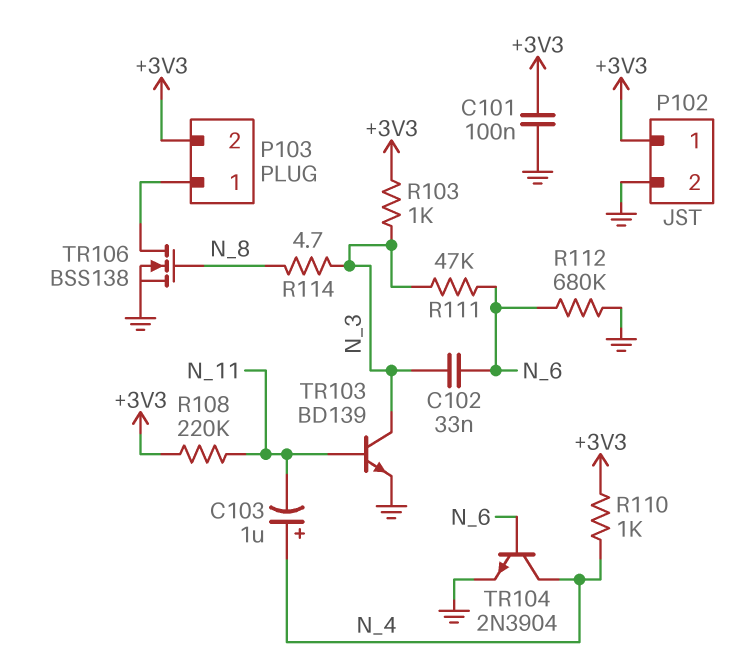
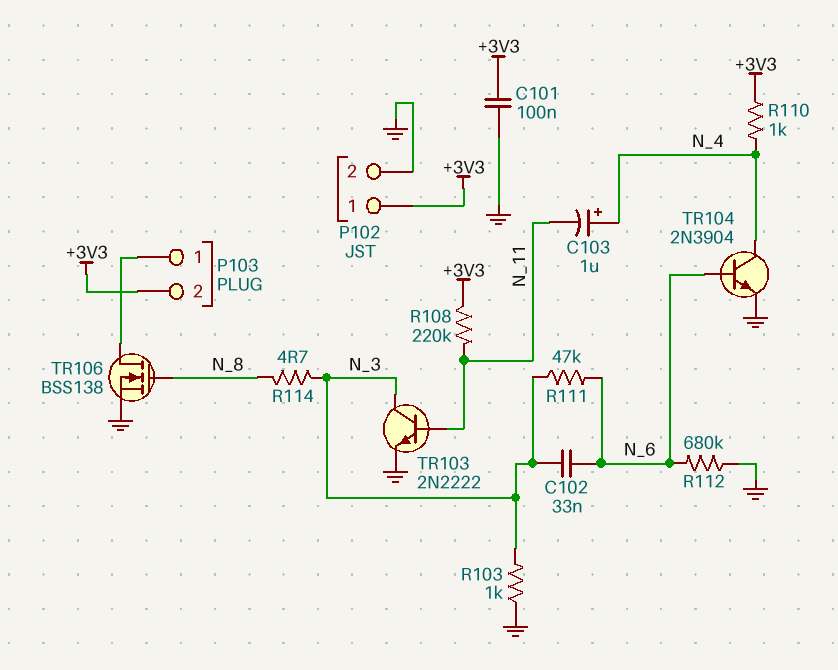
R103: 1k (+3V3, N_3) -> 1k (GND, N_3)
TR103: NPN BD139 (B N_11, C N_3, E GND) -> NPN 2N2222 (B N_11, C N_3, E GND)

